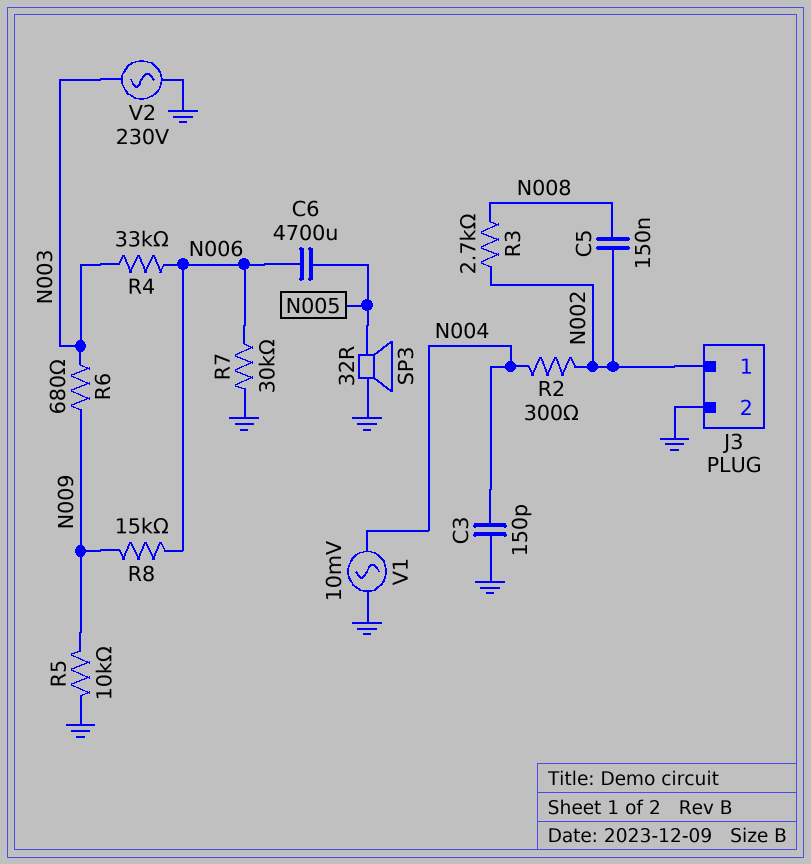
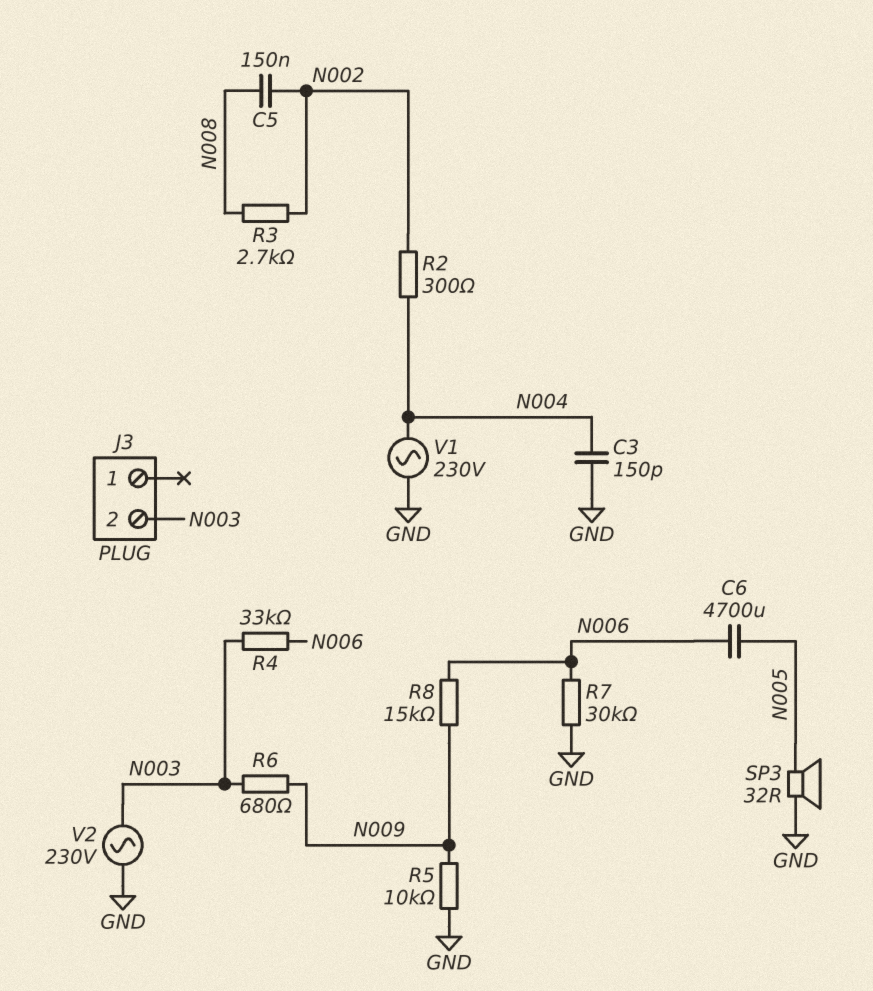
J3 pin 1: N002 -> none
J3 pin 2: GND -> N003
V1: AC 10mV (GND, N004) -> AC 230V (GND, N004)

